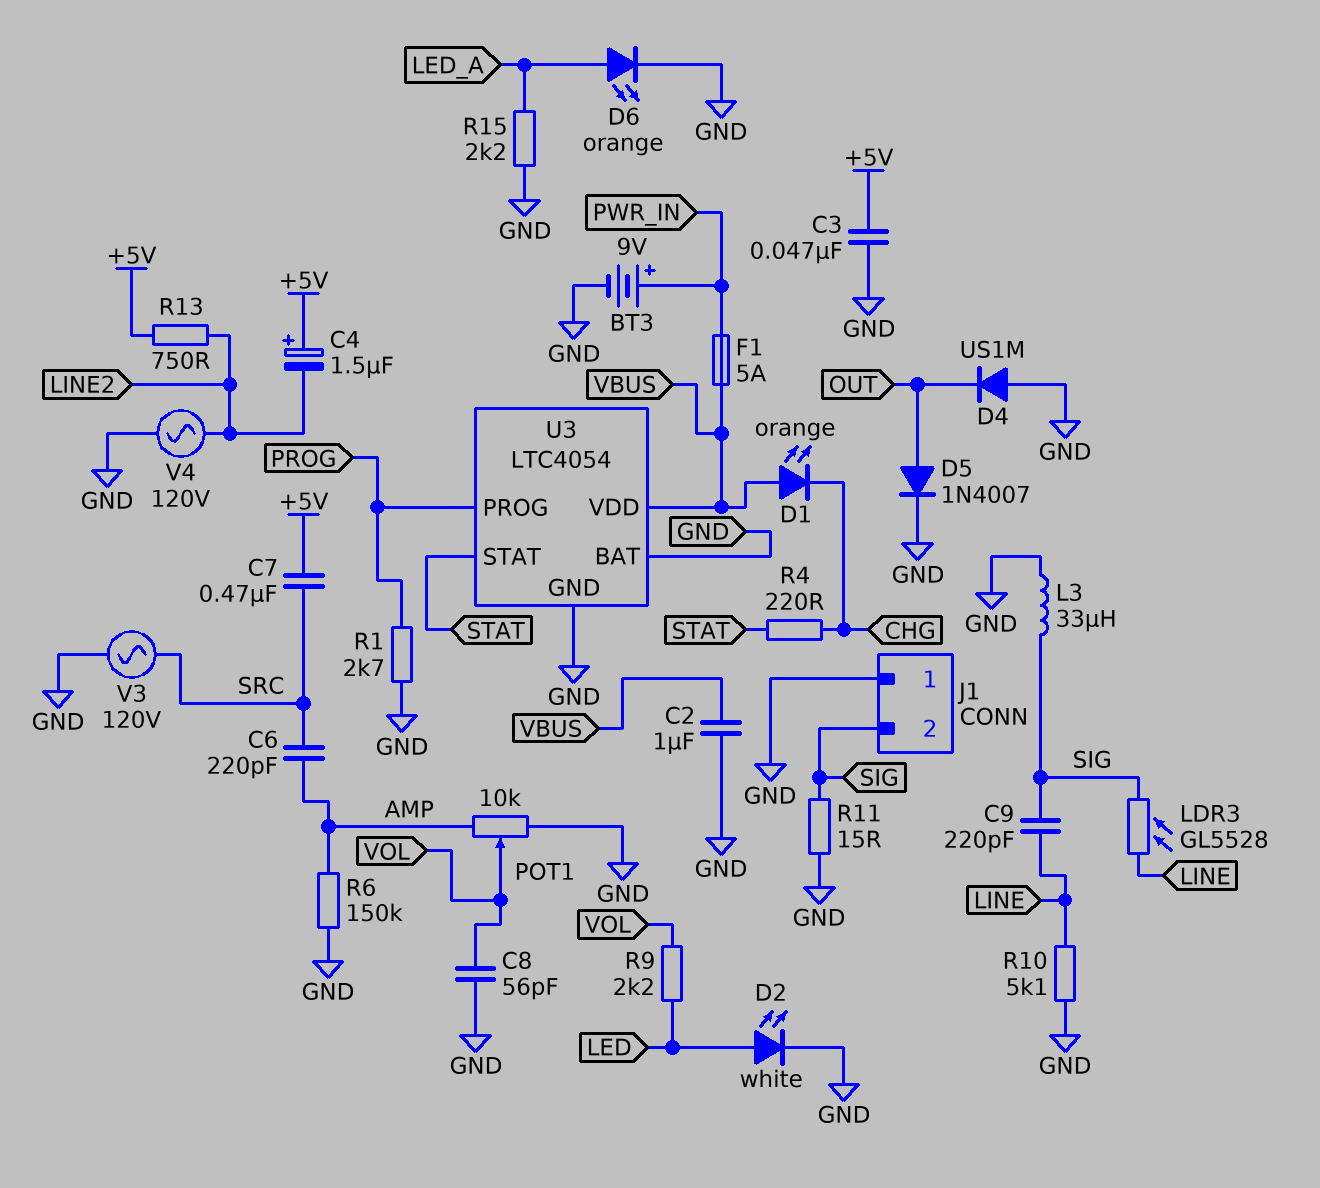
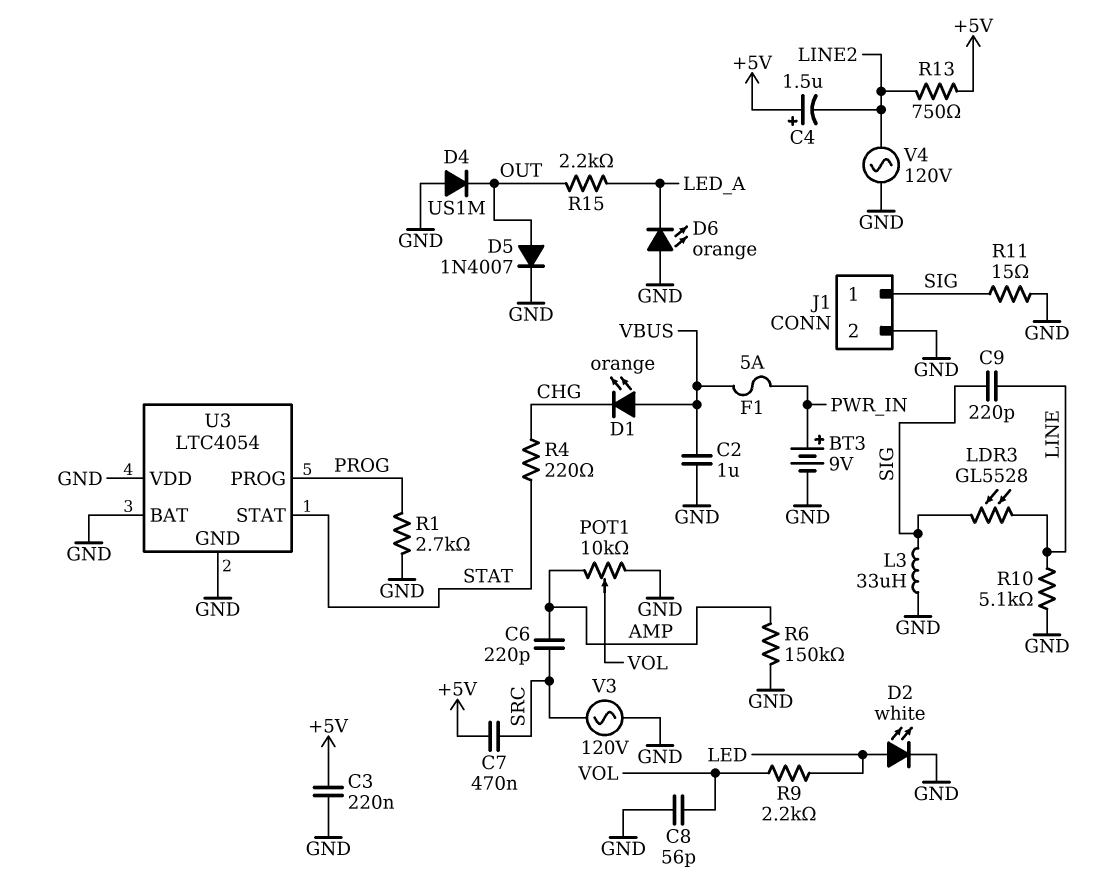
C3: 47nF (+5V, GND) -> 220nF (+5V, GND)
D6: LED orange (A LED_A, K GND) -> LED orange (A GND, K LED_A)
J1 pin 1: GND -> SIG
J1 pin 2: SIG -> GND
R15: 2.2k (GND, LED_A) -> 2.2k (LED_A, OUT)
U3 pin VDD: VBUS -> GND

